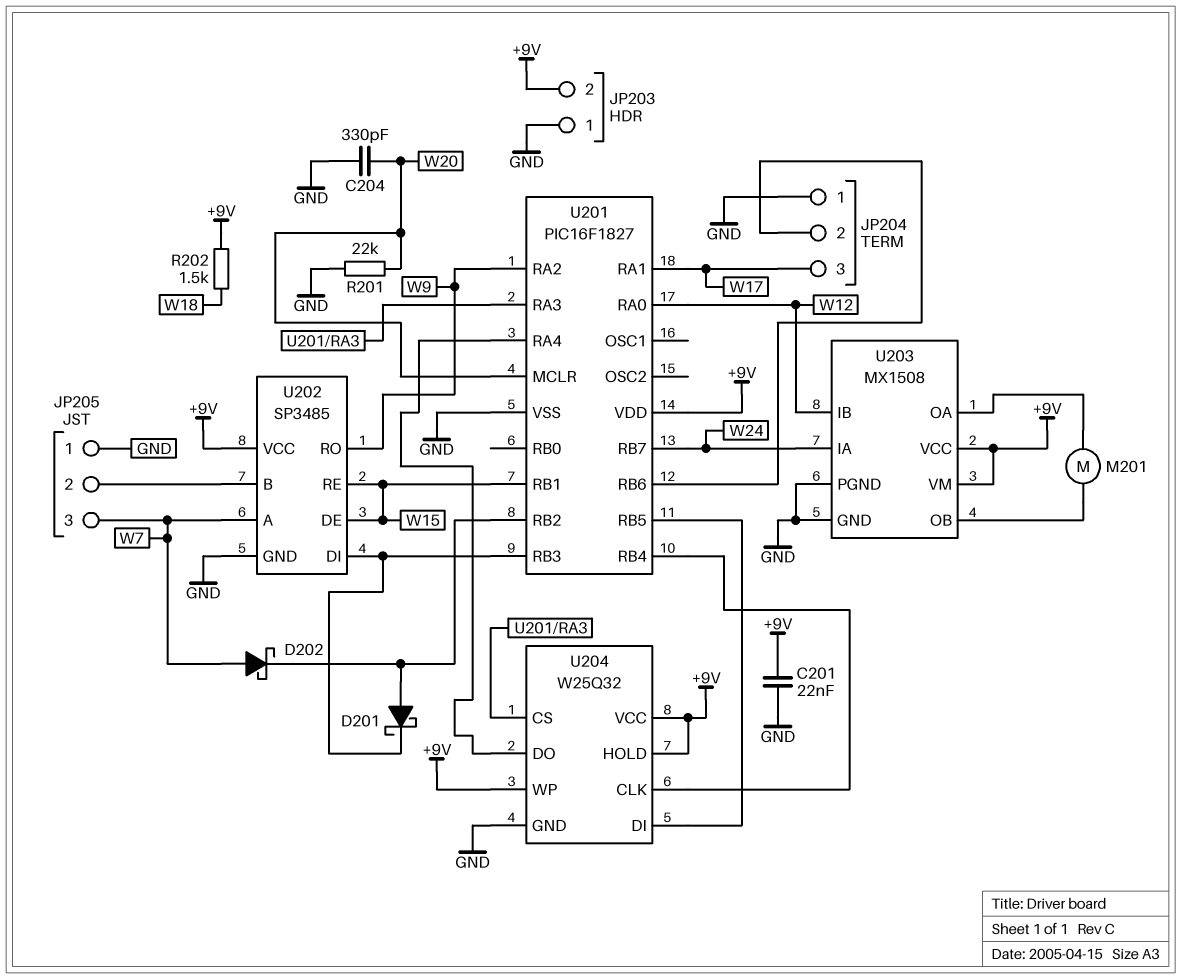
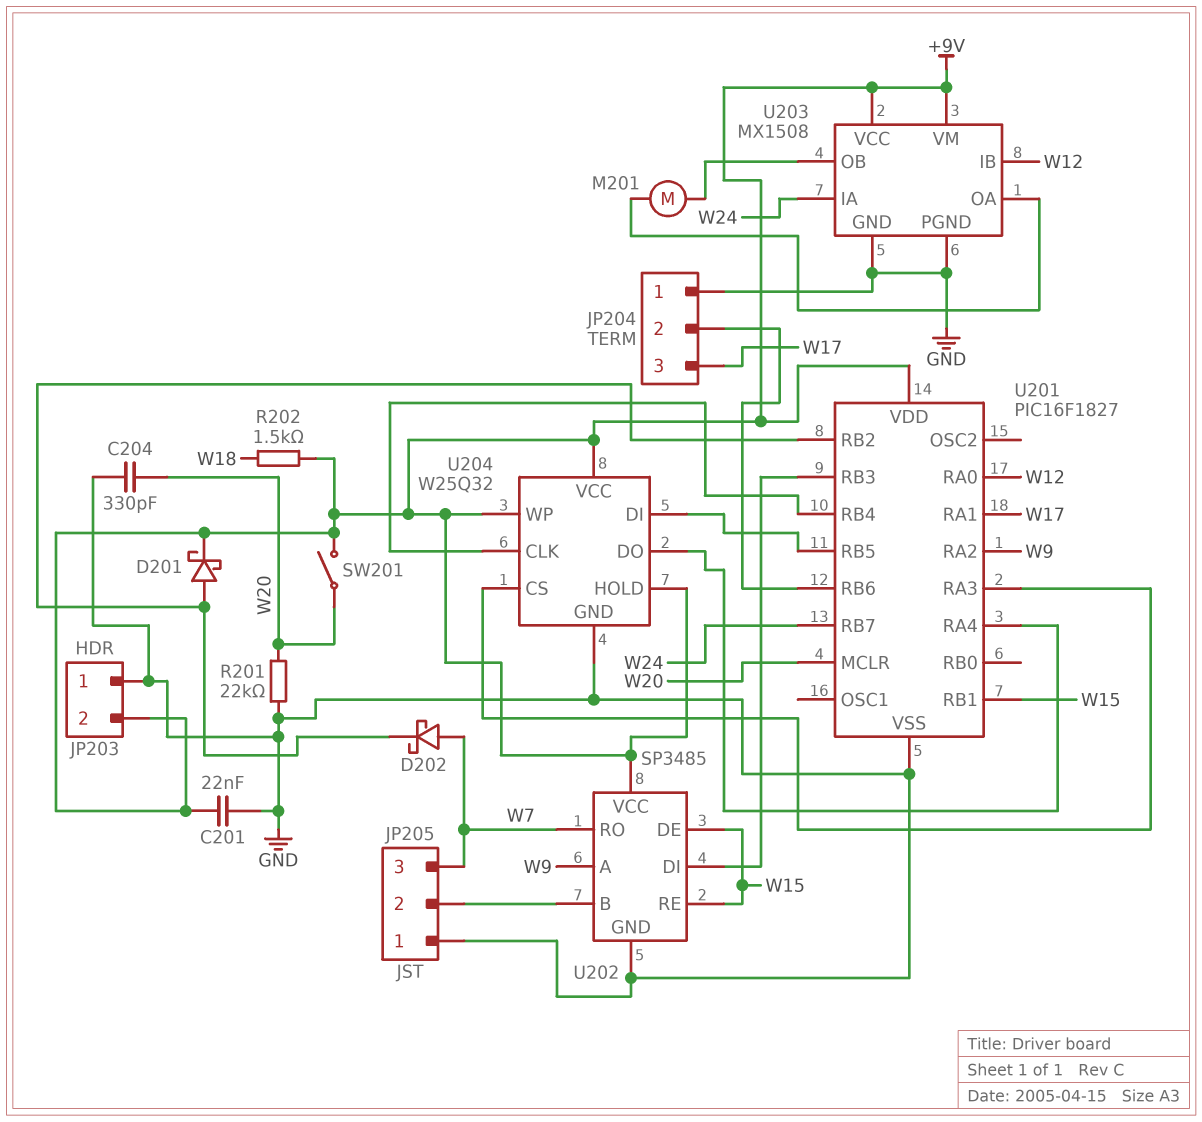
D201: schottky (A U201/RB2, K U201/RB3) -> schottky (A U201/RB2, K +9V)
SW201: none -> switch (+9V, W20)
U202 pin A: W7 -> W9
U202 pin RO: W9 -> W7

